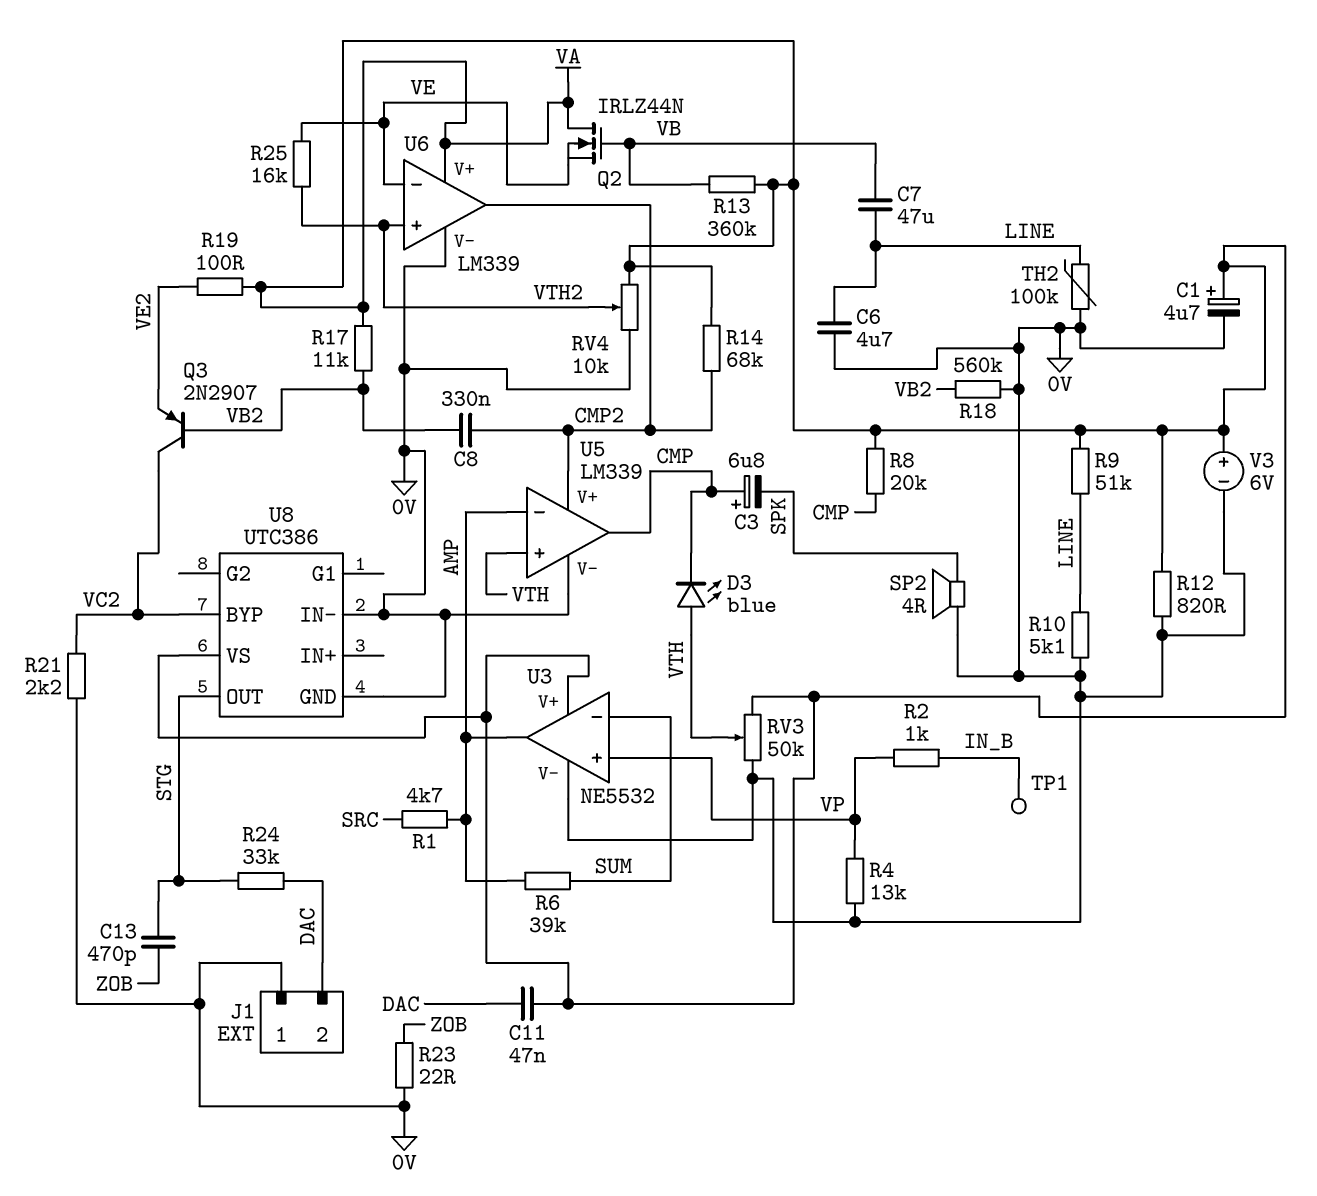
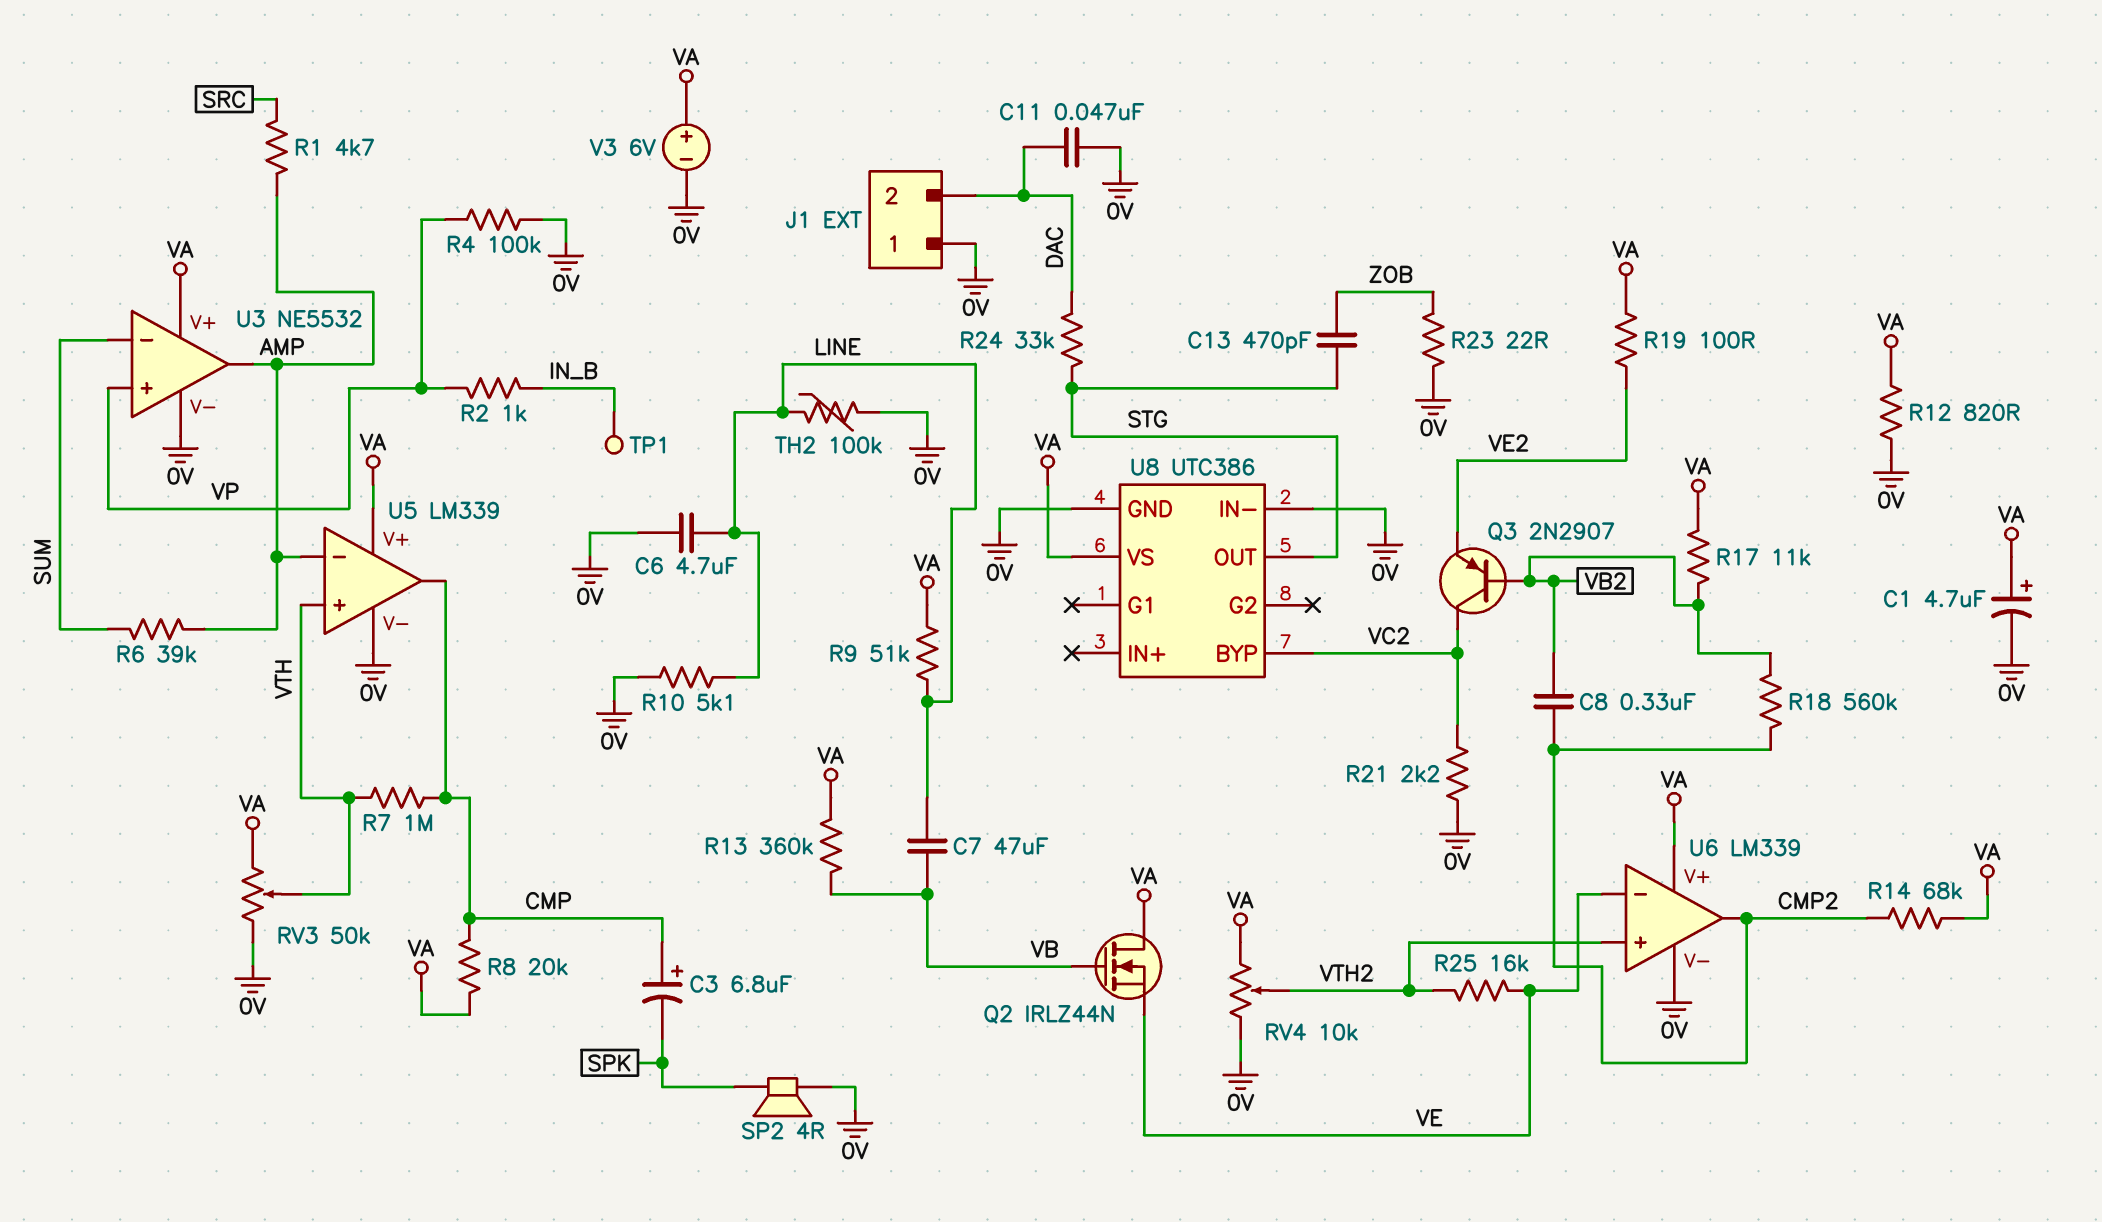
C11: 47nF (DAC, VA) -> 47nF (0V, DAC)
D3: LED blue (A VTH, K CMP) -> none
R4: 13k (0V, VP) -> 100k (0V, VP)
R7: none -> 1M (CMP, VTH)
R18: 560k (0V, VB2) -> 560k (CMP2, VB2)
U5 pin V+: CMP2 -> VA

